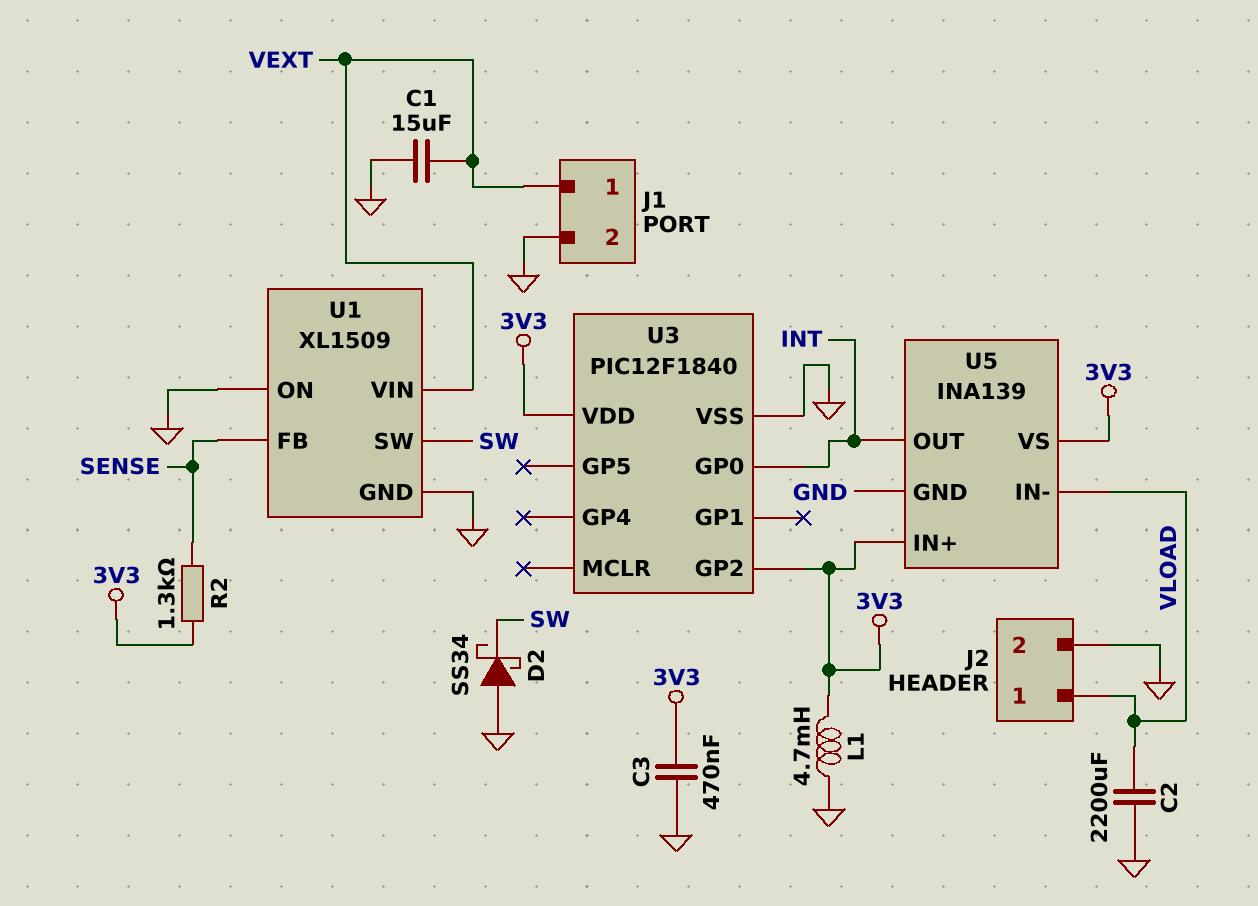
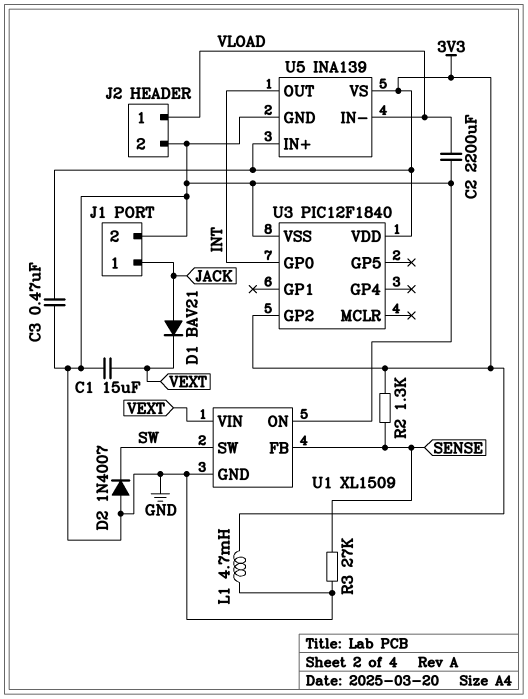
D1: none -> diode BAV21 (A JACK, K VEXT)
D2: schottky SS34 (A GND, K SW) -> diode 1N4007 (A GND, K SW)
J1 pin 1: VEXT -> JACK
R3: none -> 27k (GND, SENSE)

